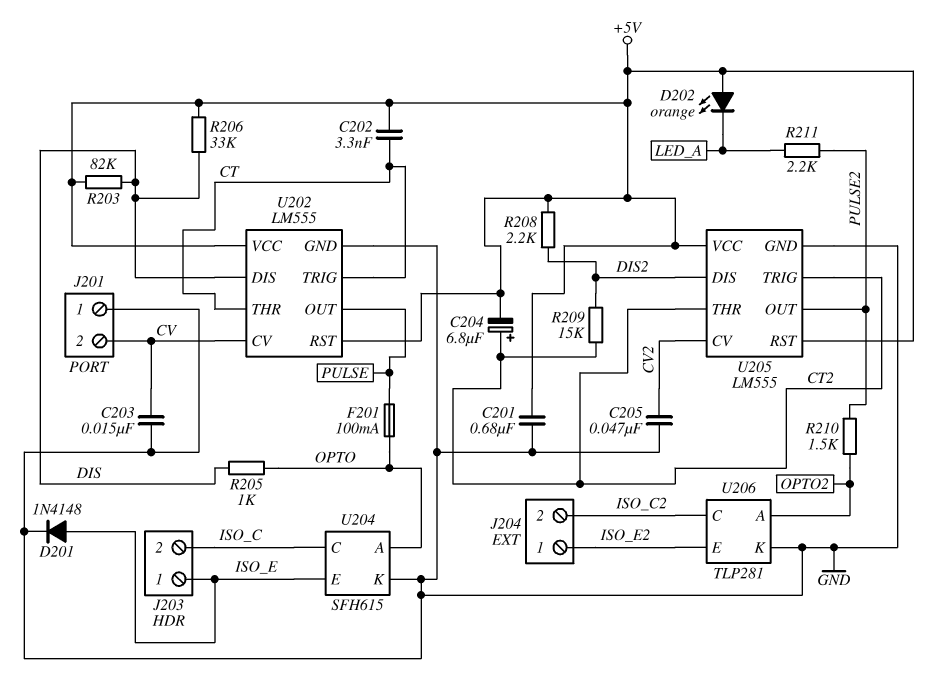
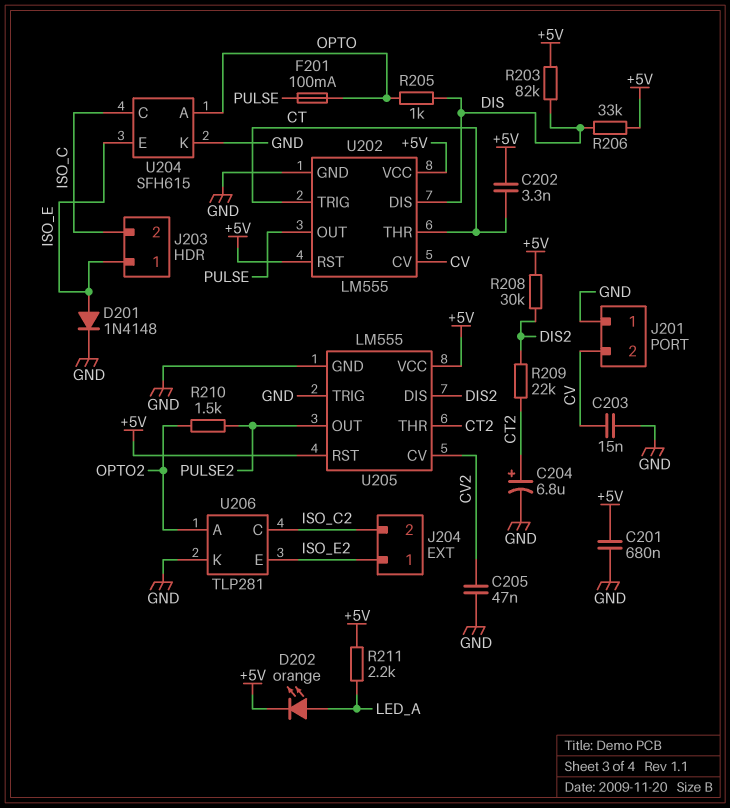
C204: 6.8uF (plus CT2, minus +5V) -> 6.8uF (plus CT2, minus GND)
D202: LED orange (A +5V, K LED_A) -> LED orange (A LED_A, K +5V)
R208: 2.2k (+5V, DIS2) -> 30k (+5V, DIS2)
R209: 15k (CT2, DIS2) -> 22k (CT2, DIS2)
R211: 2.2k (LED_A, PULSE2) -> 2.2k (+5V, LED_A)
U205 pin TRIG: CT2 -> GND

